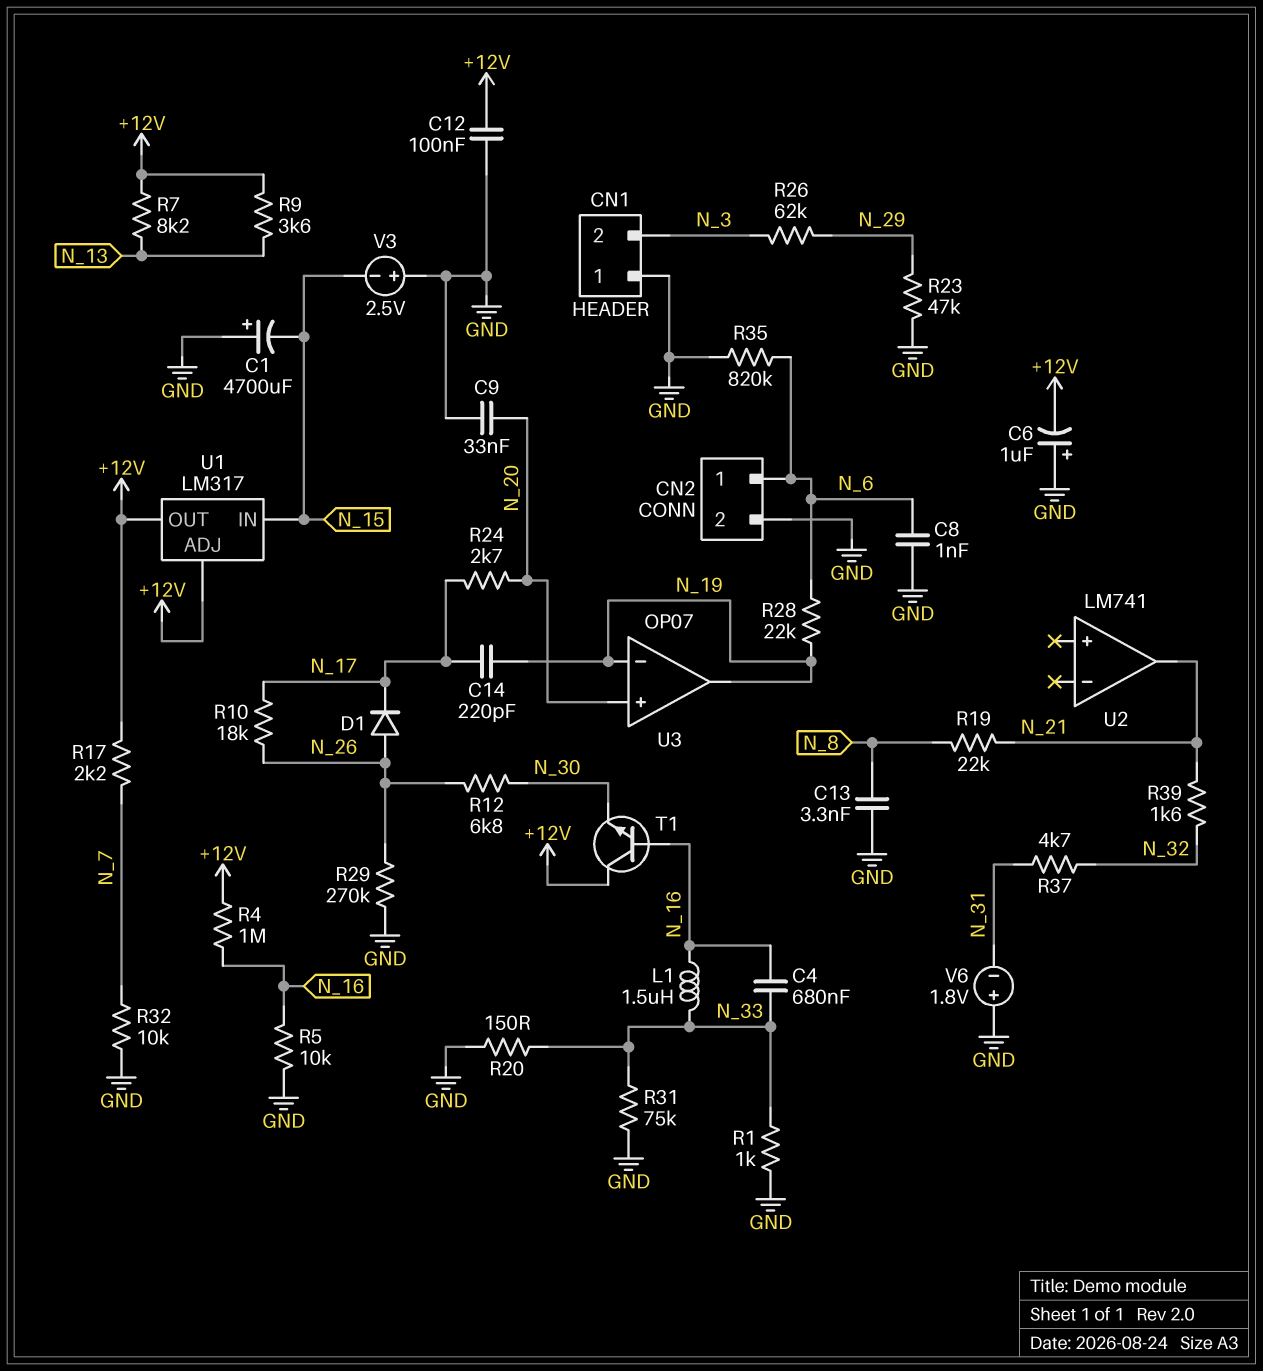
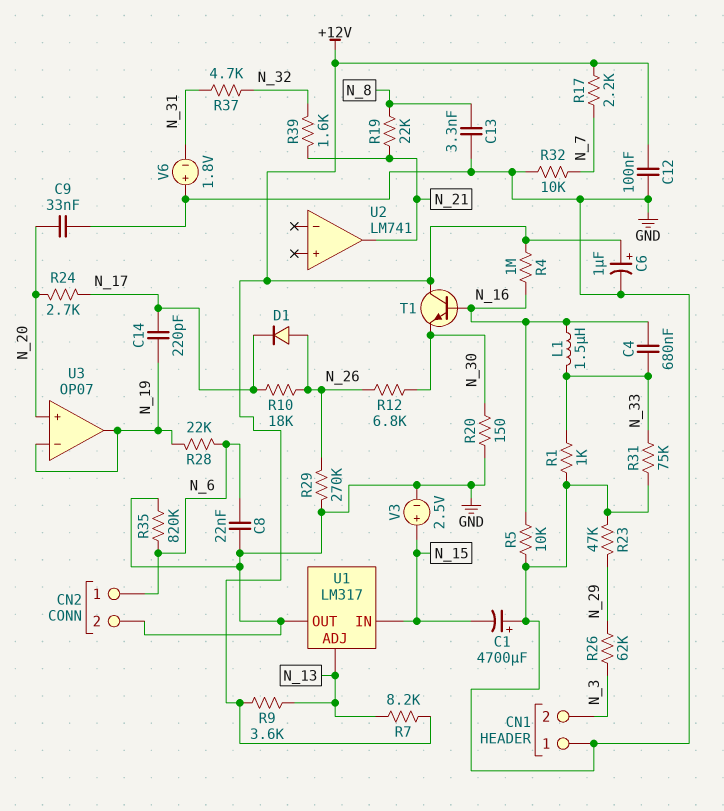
C6: 1uF (plus GND, minus +12V) -> 1uF (plus +12V, minus GND)
C8: 1nF (GND, N_6) -> 22nF (GND, N_6)
R20: 150 (GND, N_33) -> 150 (GND, N_30)
U1 pin ADJ: +12V -> N_13
U1 pin OUT: +12V -> GND
V3: 2.5V (plus GND, minus N_15) -> 2.5V (plus N_15, minus GND)

